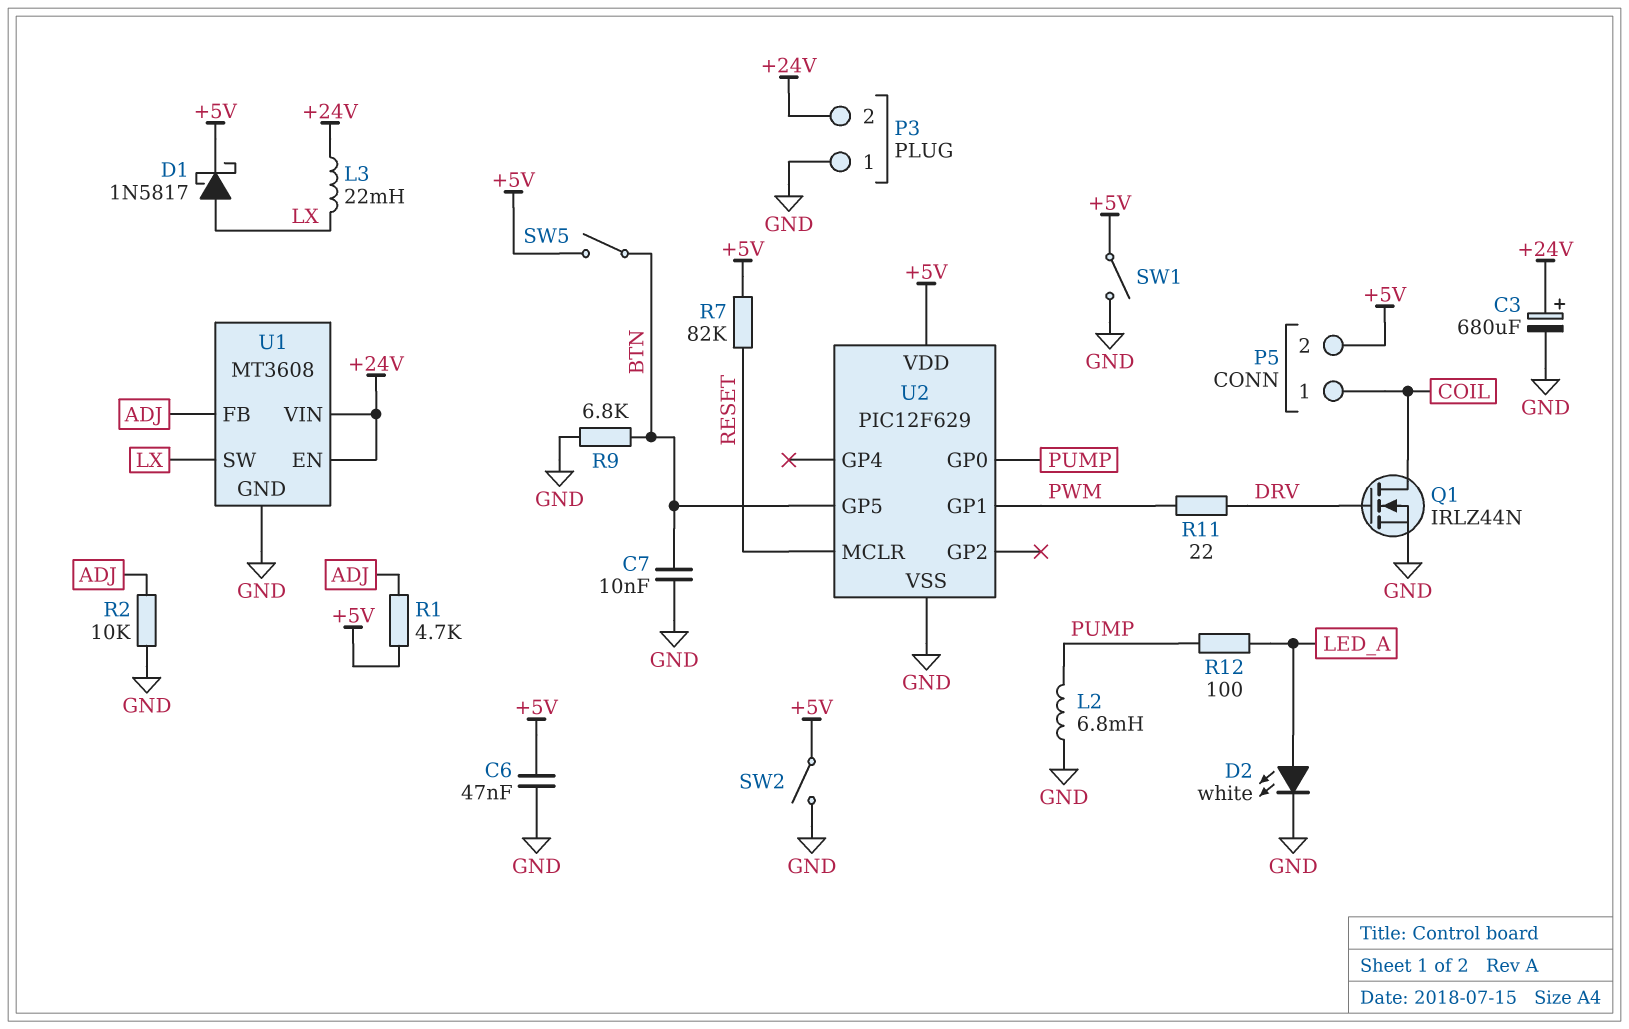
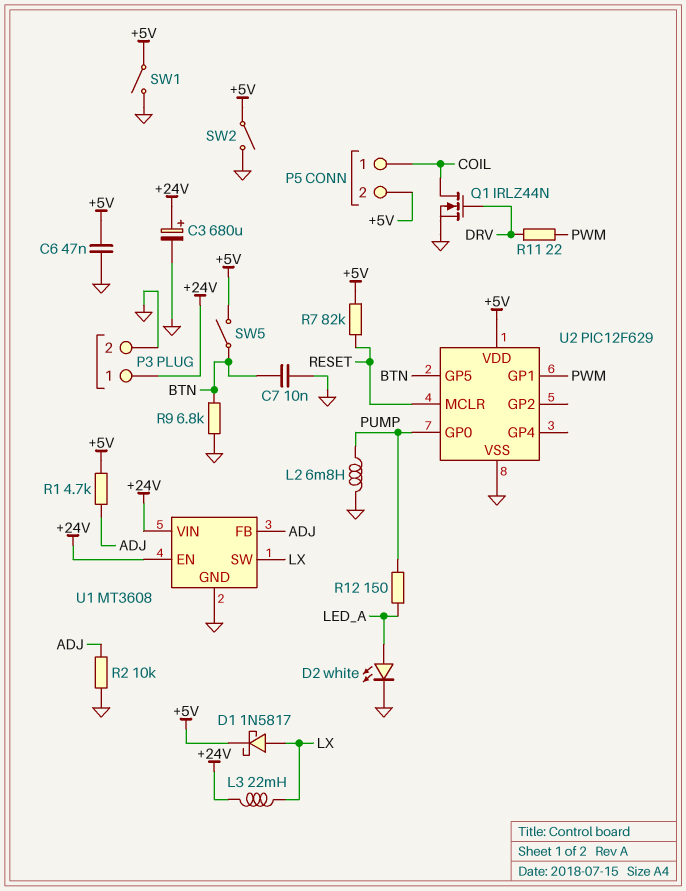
P3 pin 1: GND -> +24V
P3 pin 2: +24V -> GND
R12: 100 (LED_A, PUMP) -> 150 (LED_A, PUMP)

